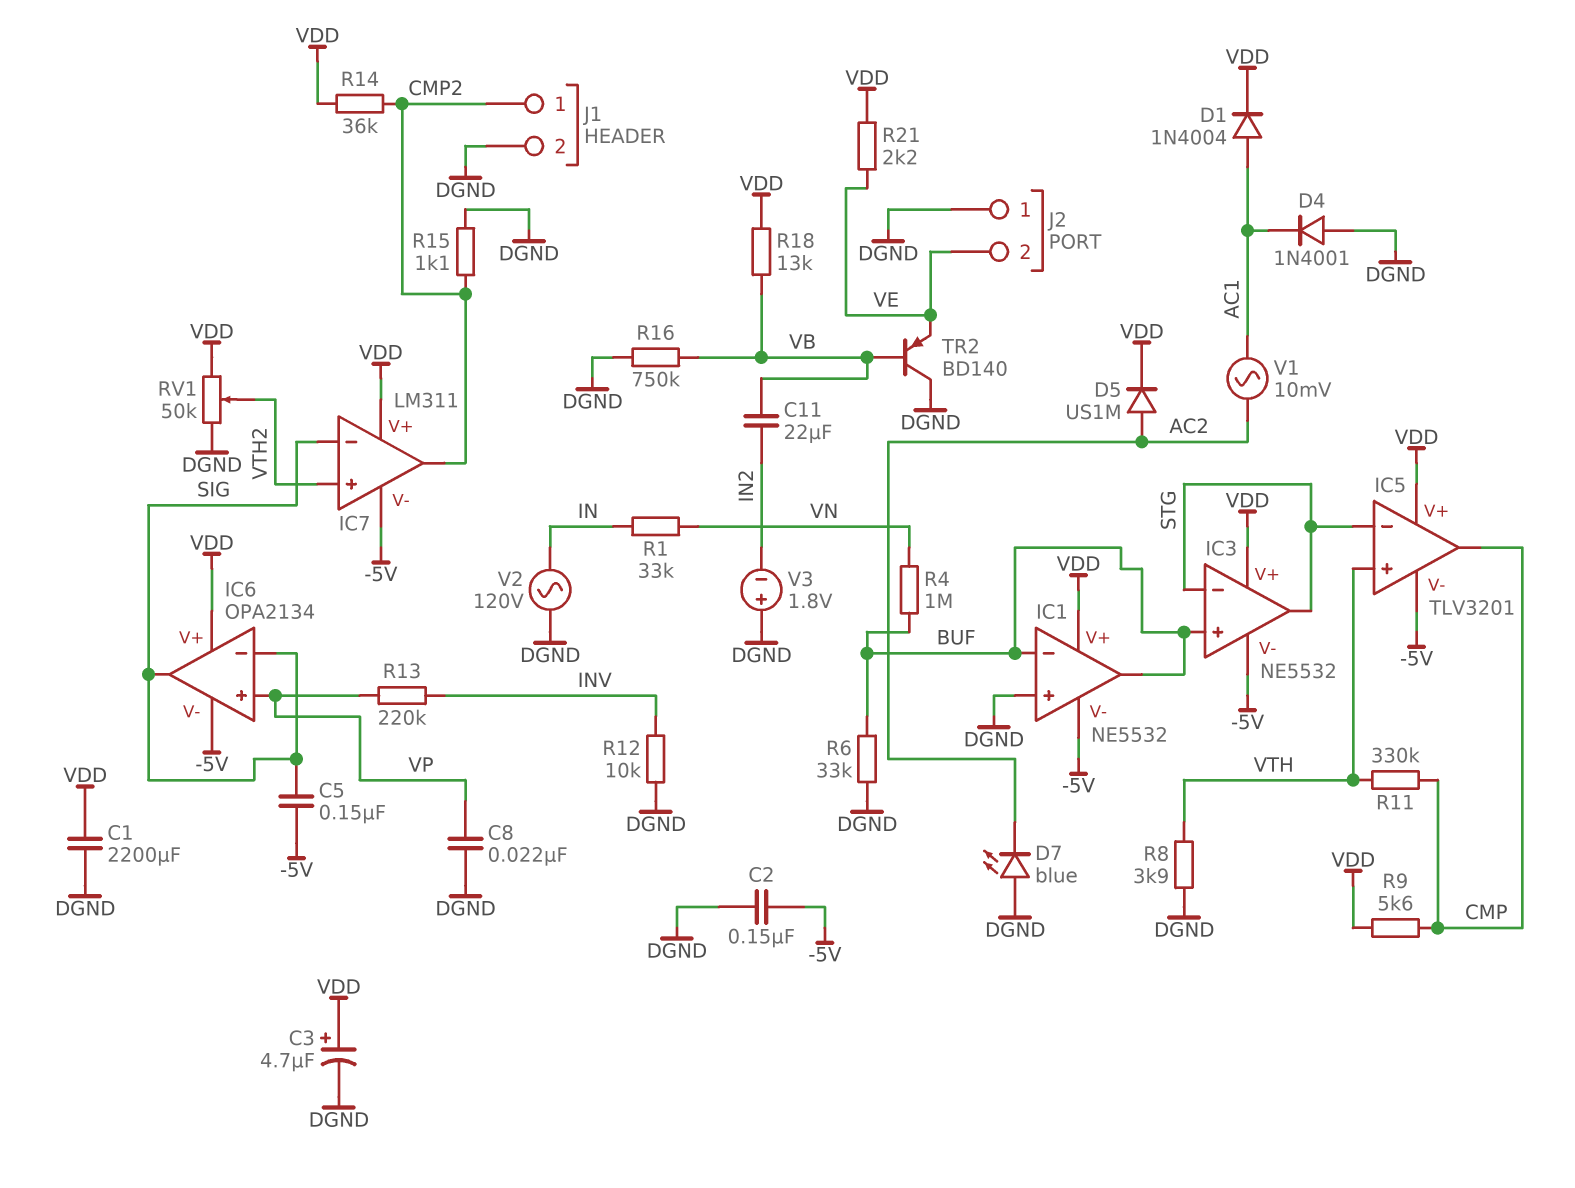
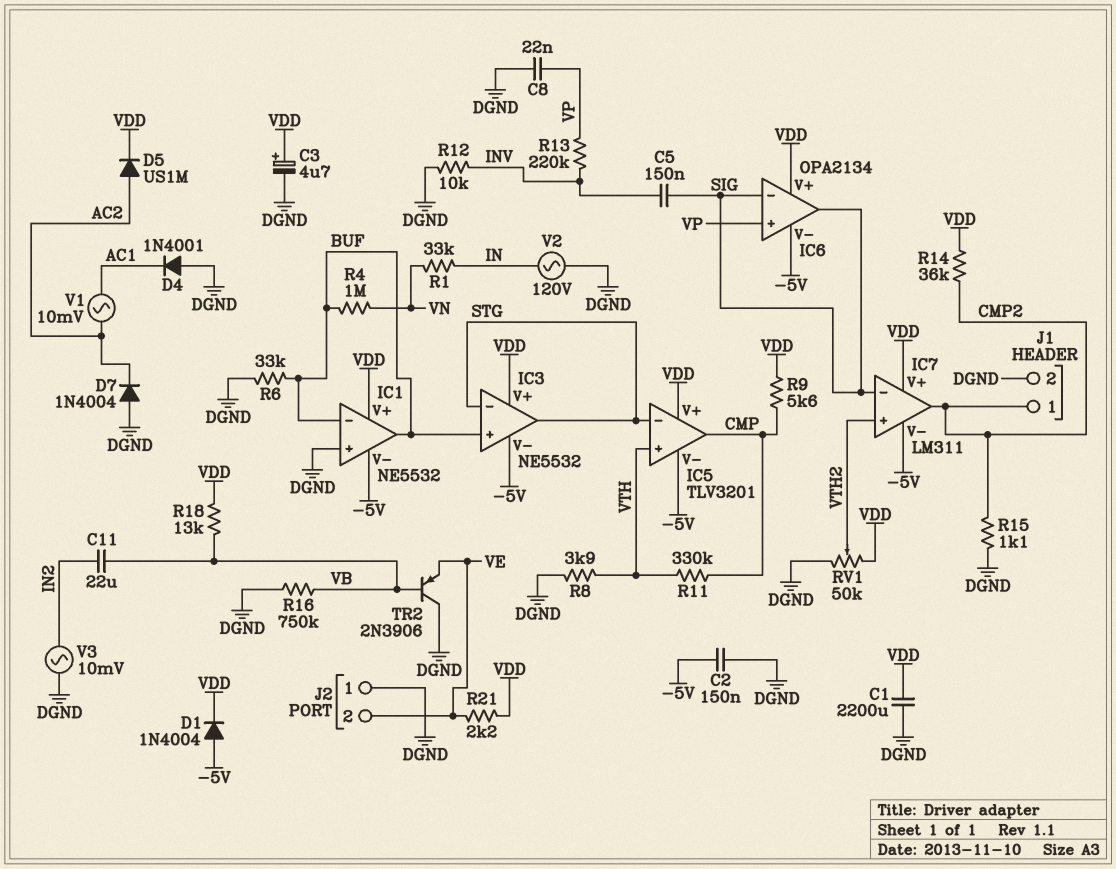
C5: 150nF (-5V, SIG) -> 150nF (INV, SIG)
D1: diode 1N4004 (A AC1, K VDD) -> diode 1N4004 (A -5V, K VDD)
D7: LED blue (A DGND, K AC2) -> diode 1N4004 (A DGND, K AC2)
TR2: PNP BD140 (B VB, C DGND, E VE) -> PNP 2N3906 (B VB, C DGND, E VE)
V3: 1.8V (plus DGND, minus IN2) -> AC 10mV (DGND, IN2)

